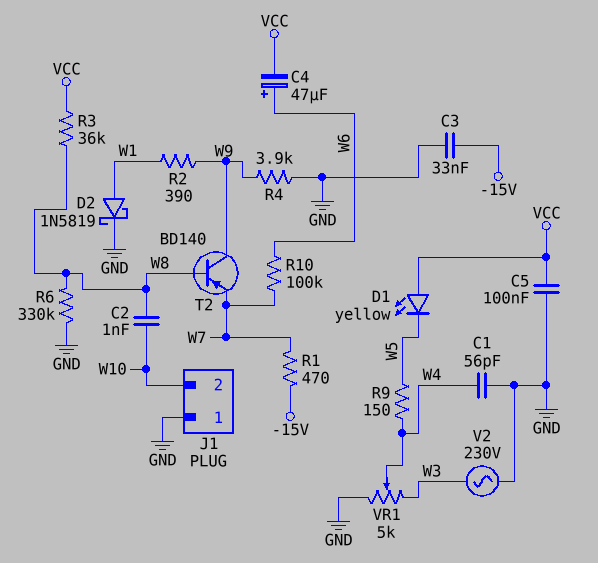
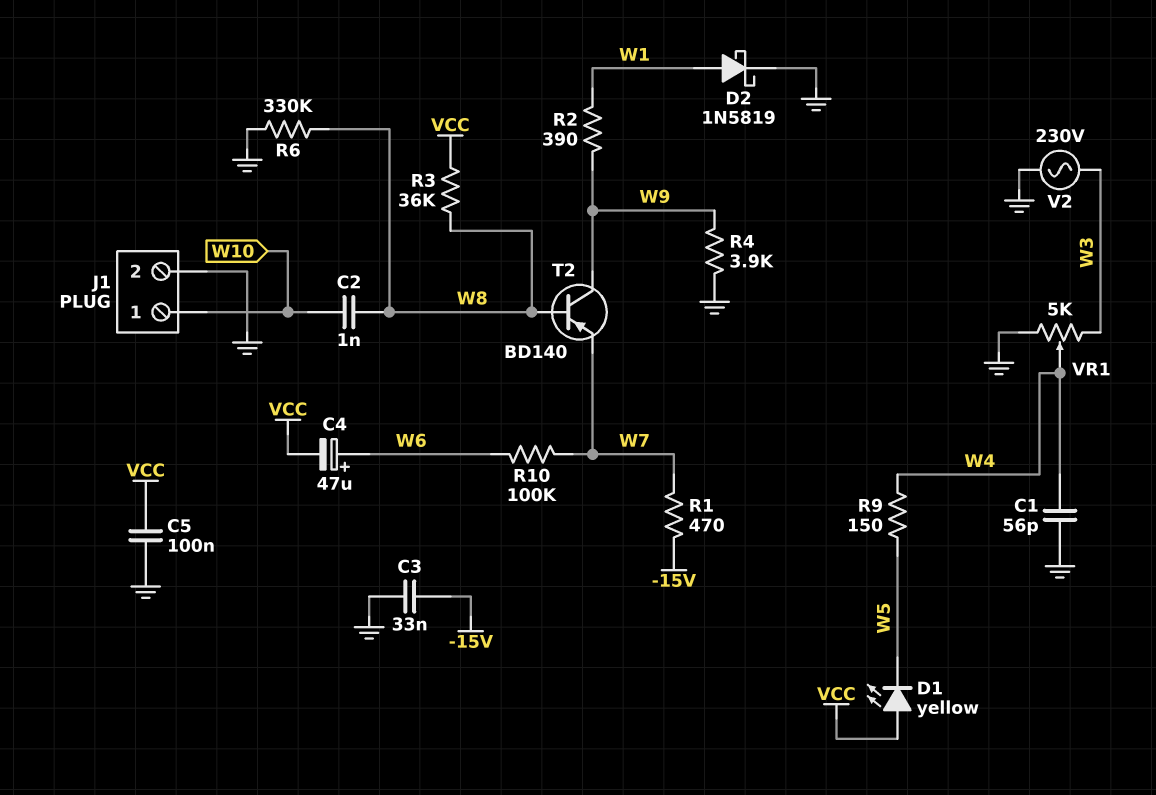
J1 pin 1: GND -> W10
J1 pin 2: W10 -> GND

